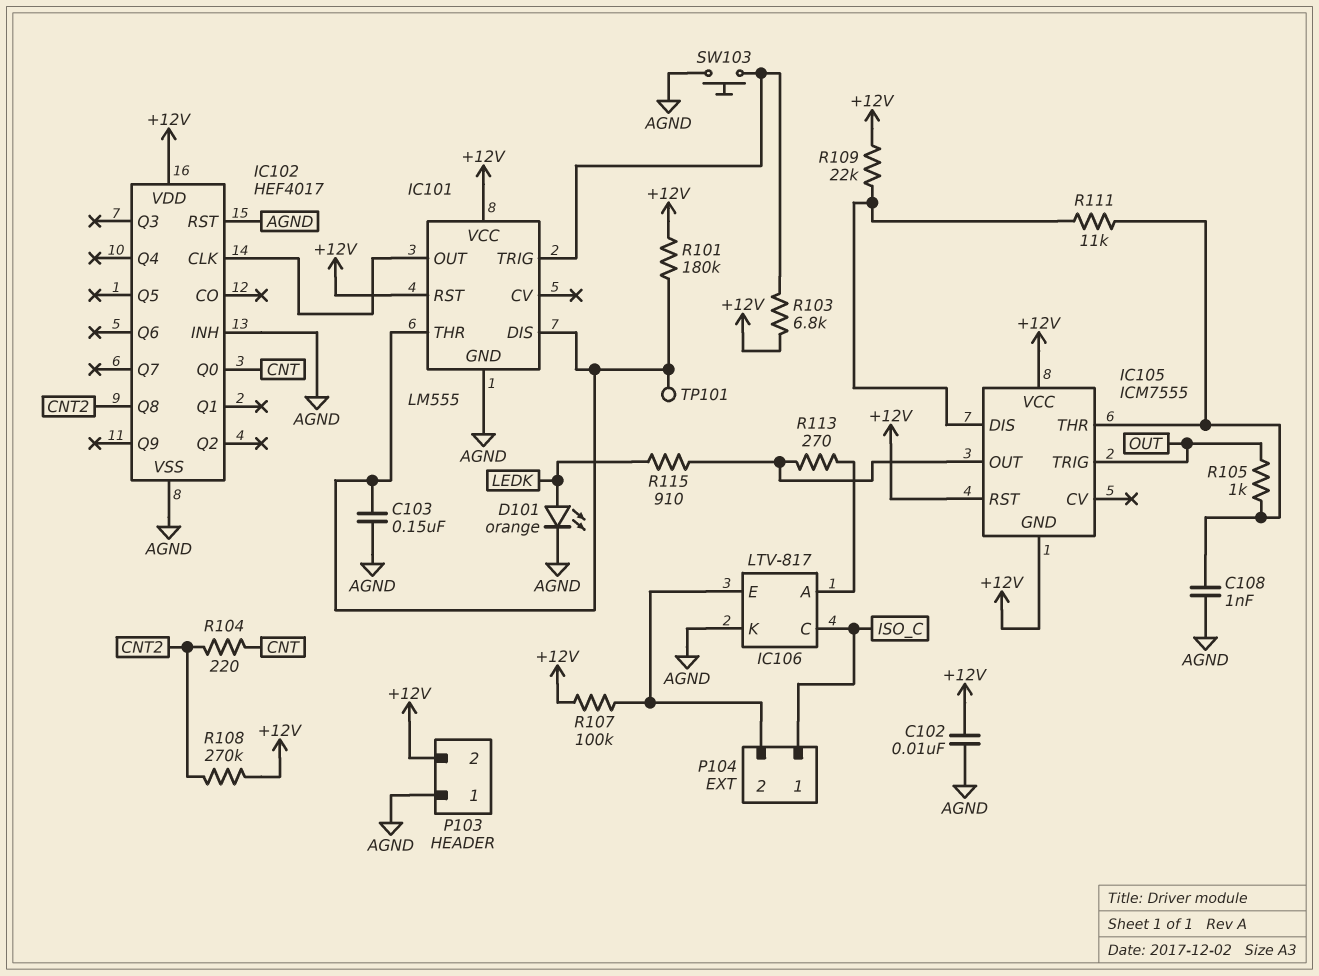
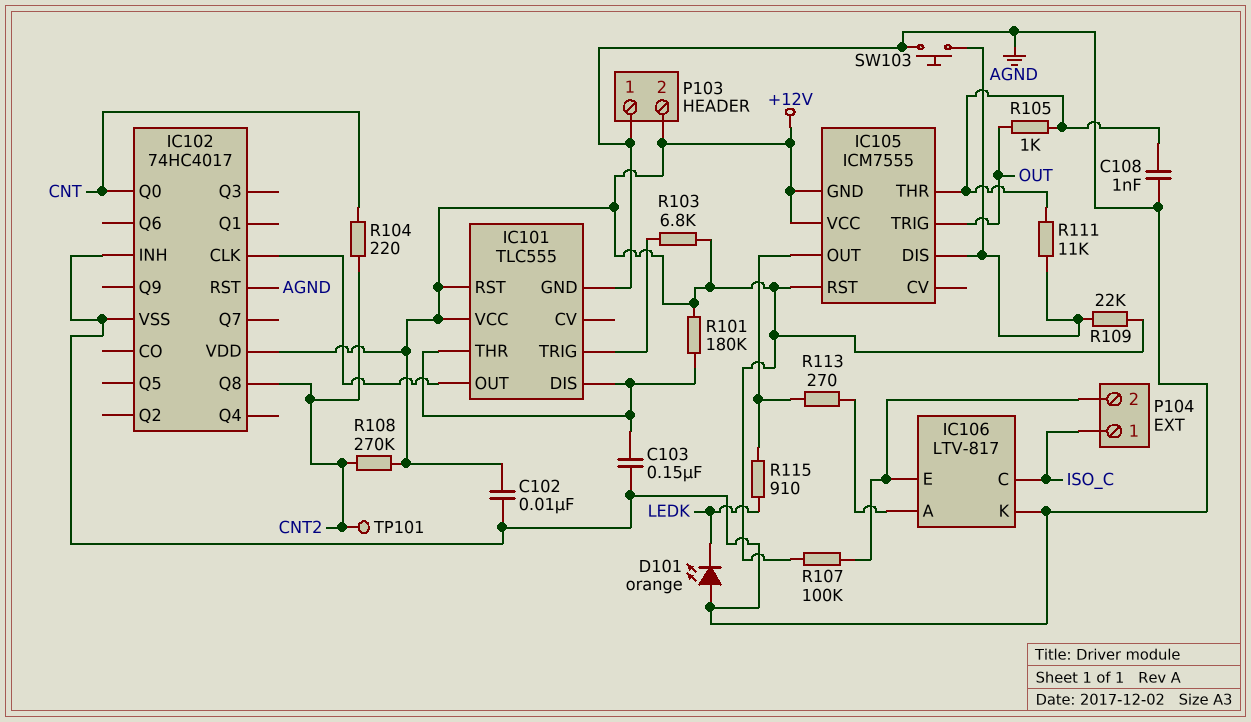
D101: LED orange (A LEDK, K AGND) -> LED orange (A AGND, K LEDK)
IC101: LM555 -> TLC555
IC102: HEF4017 -> 74HC4017
SW103: button (AGND, IC101/TRIG) -> button (AGND, IC105/DIS)
TP101: test point (IC101/DIS) -> test point (CNT2)

